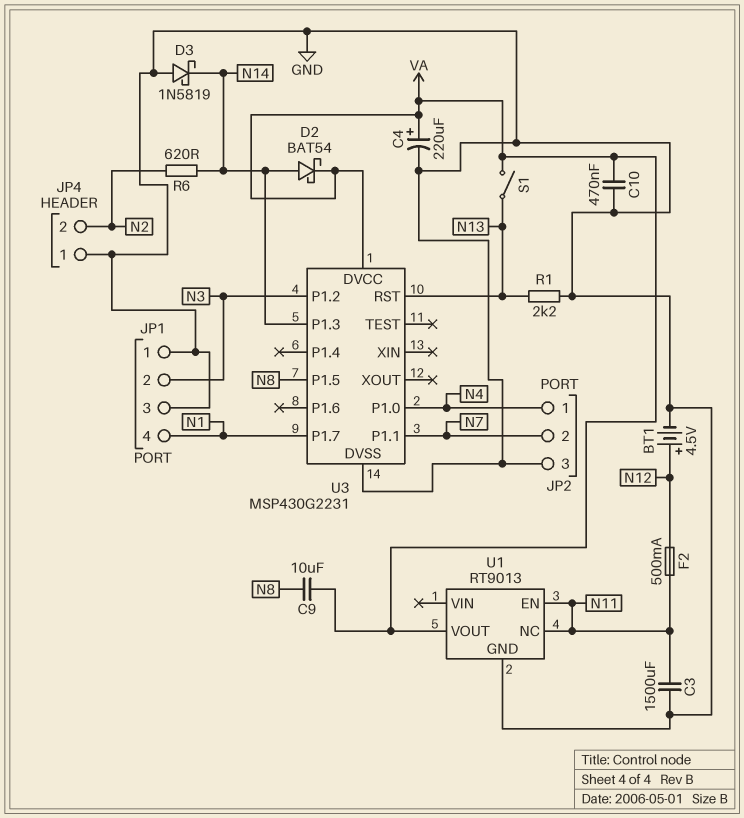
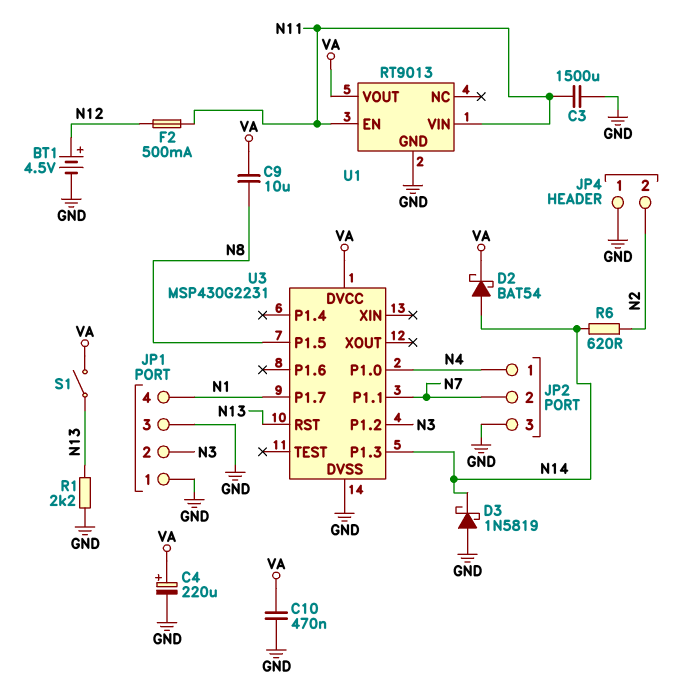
U1 pin NC: N11 -> none
U1 pin VIN: none -> N11

